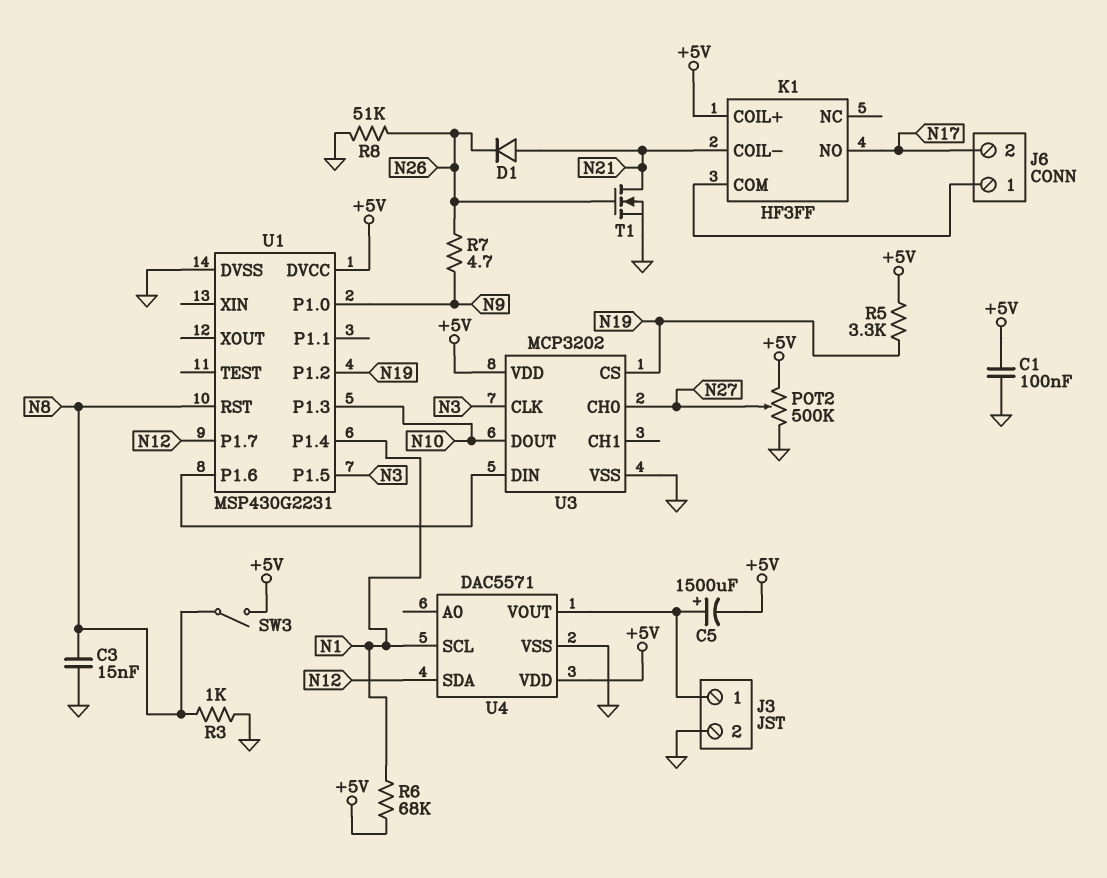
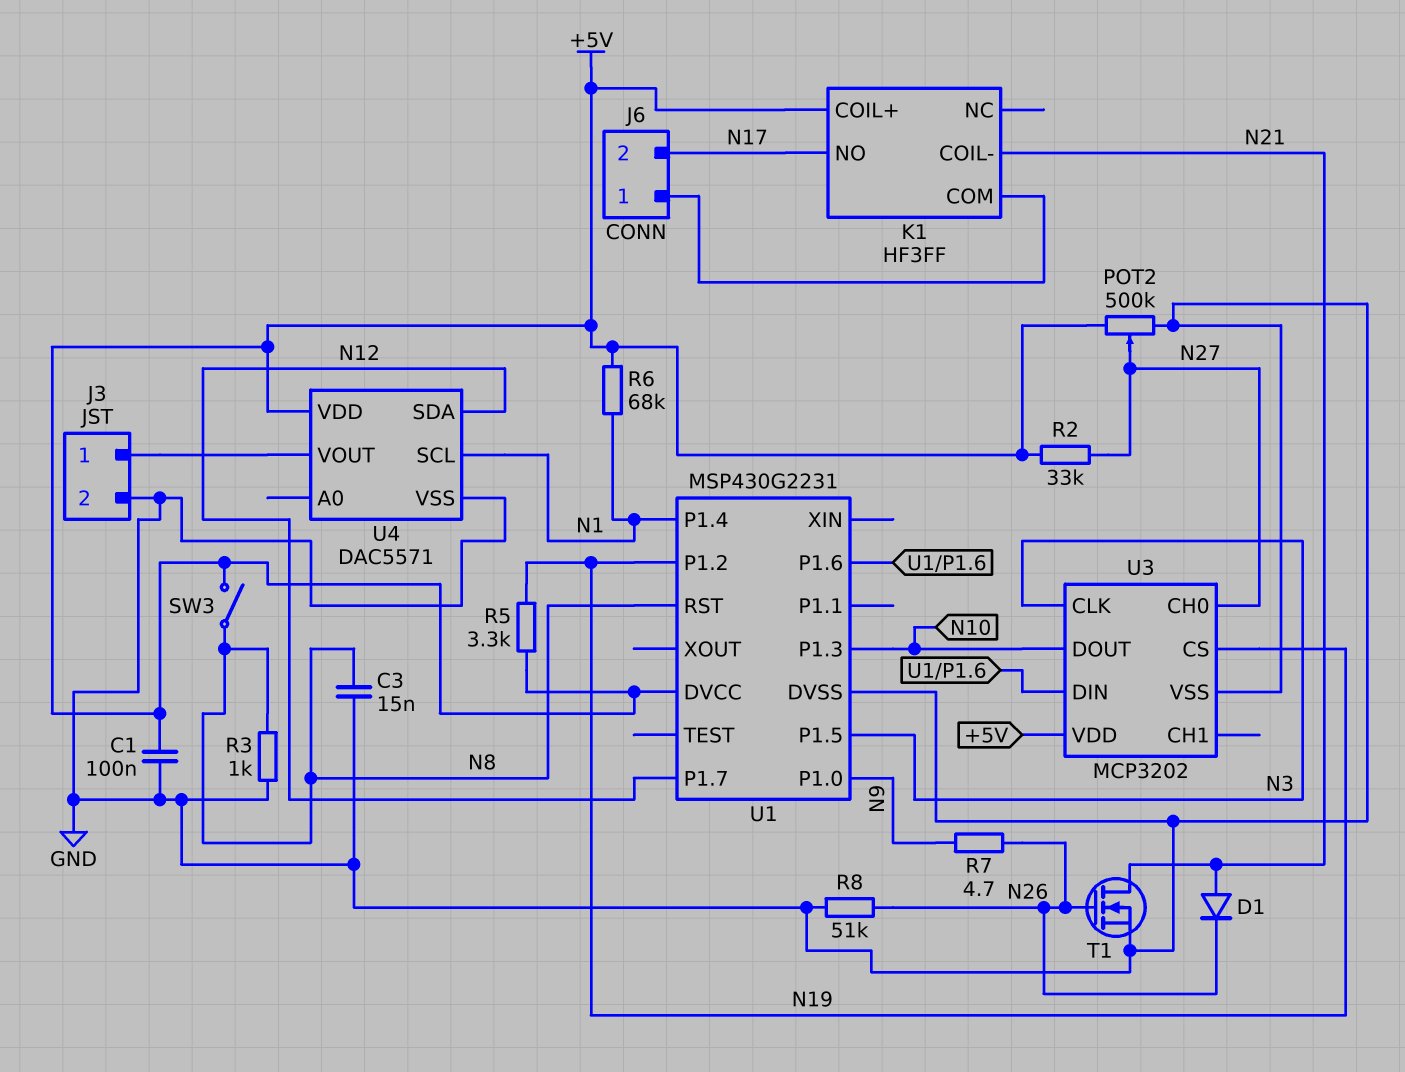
C5: 1500uF (plus J3/1, minus +5V) -> none
R2: none -> 33k (+5V, N27)

